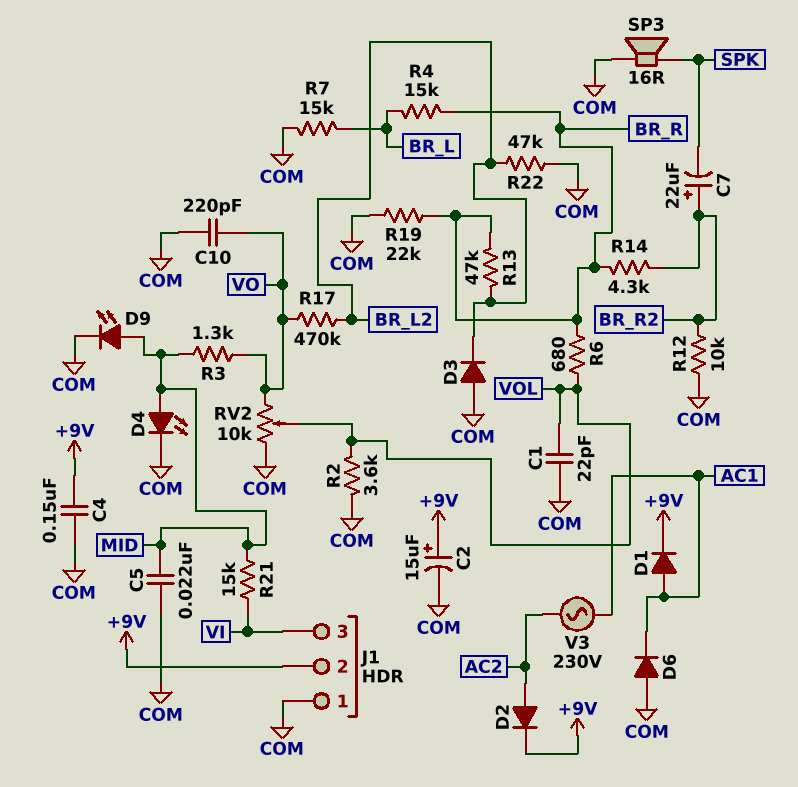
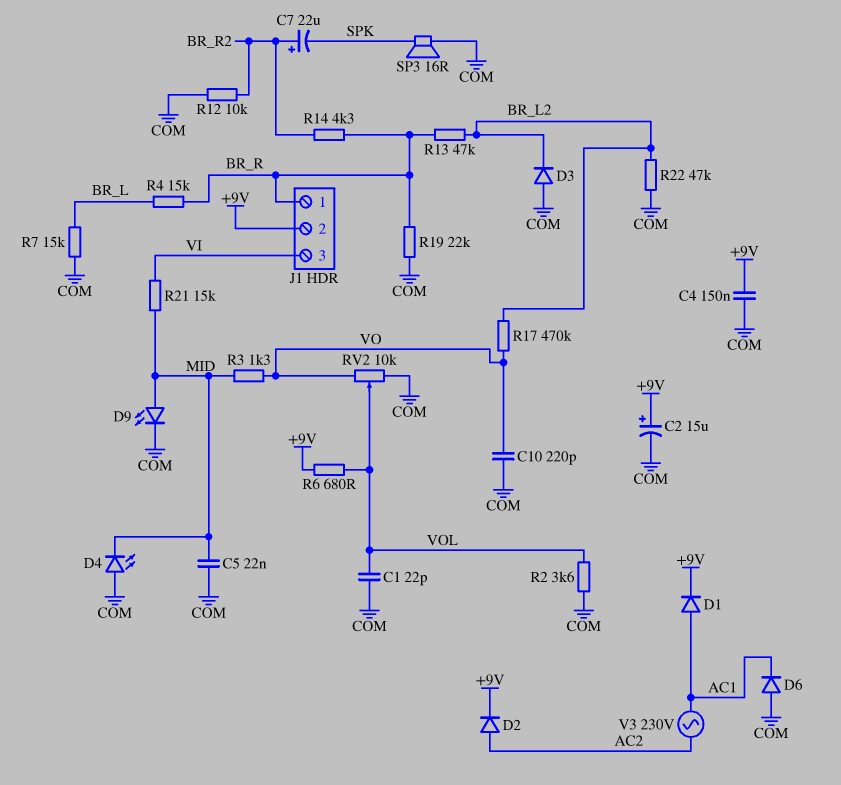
D4: LED (A MID, K COM) -> LED (A COM, K MID)
J1 pin 1: COM -> BR_R
R6: 680 (BR_R, VOL) -> 680 (+9V, VOL)

